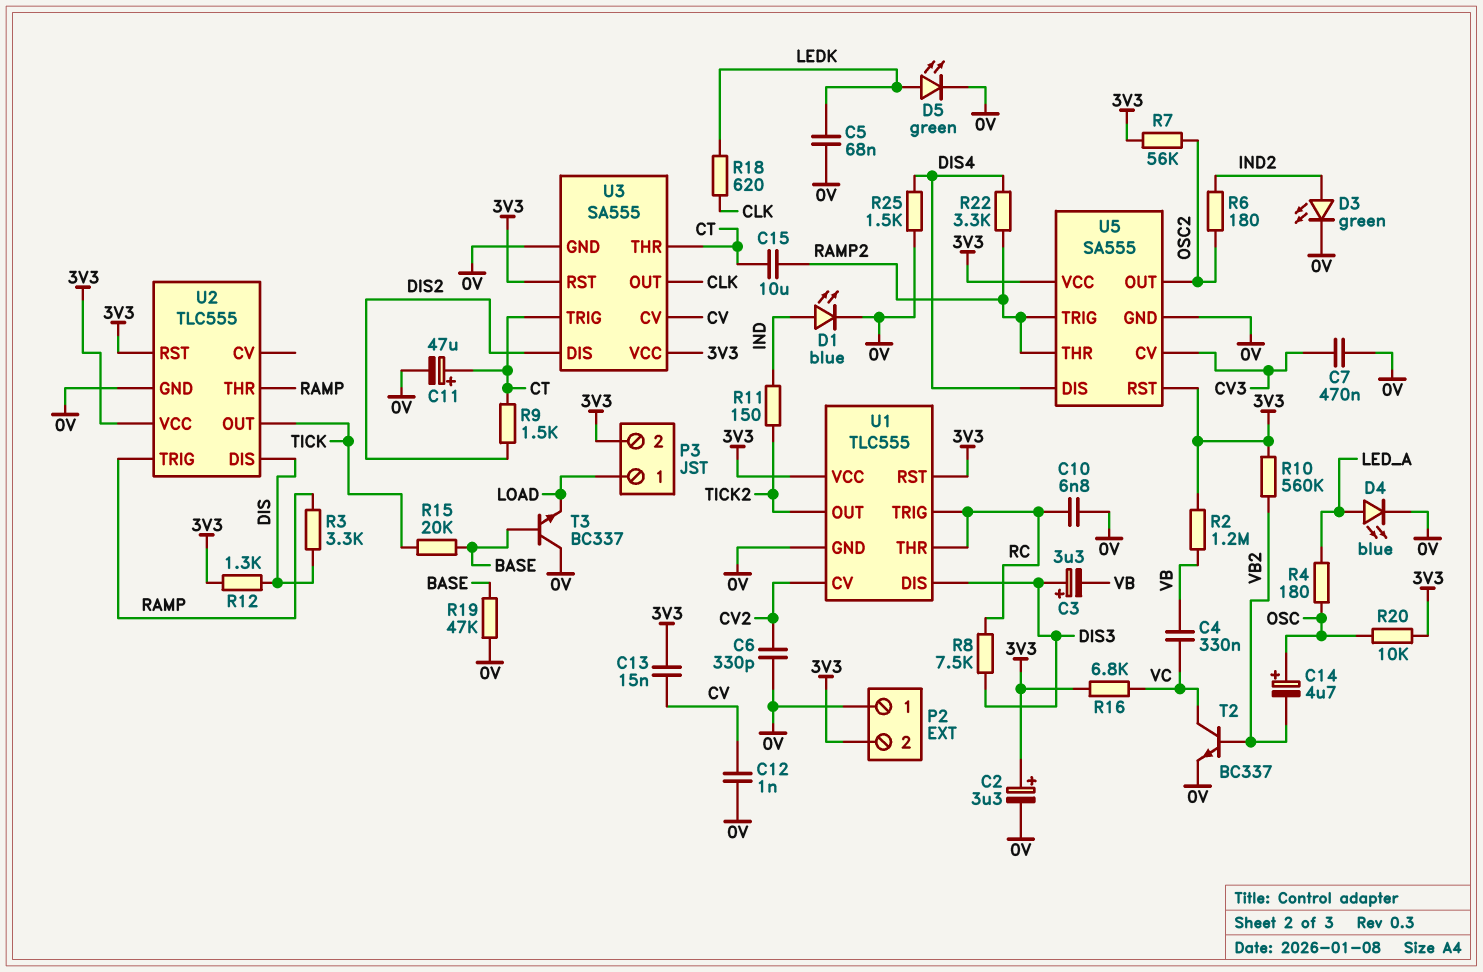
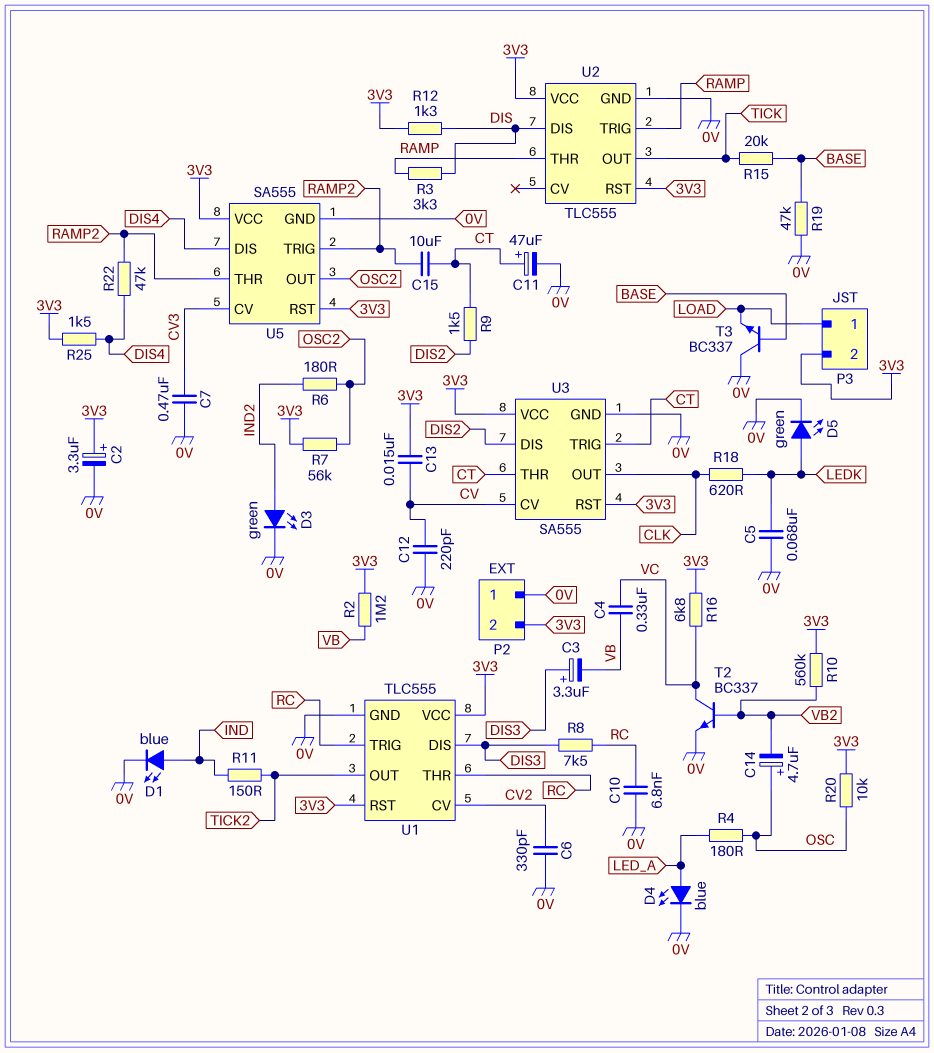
C12: 1nF (0V, CV) -> 220pF (0V, CV)
R22: 3.3k (DIS4, RAMP2) -> 47k (DIS4, RAMP2)
R25: 1.5k (0V, DIS4) -> 1.5k (3V3, DIS4)

